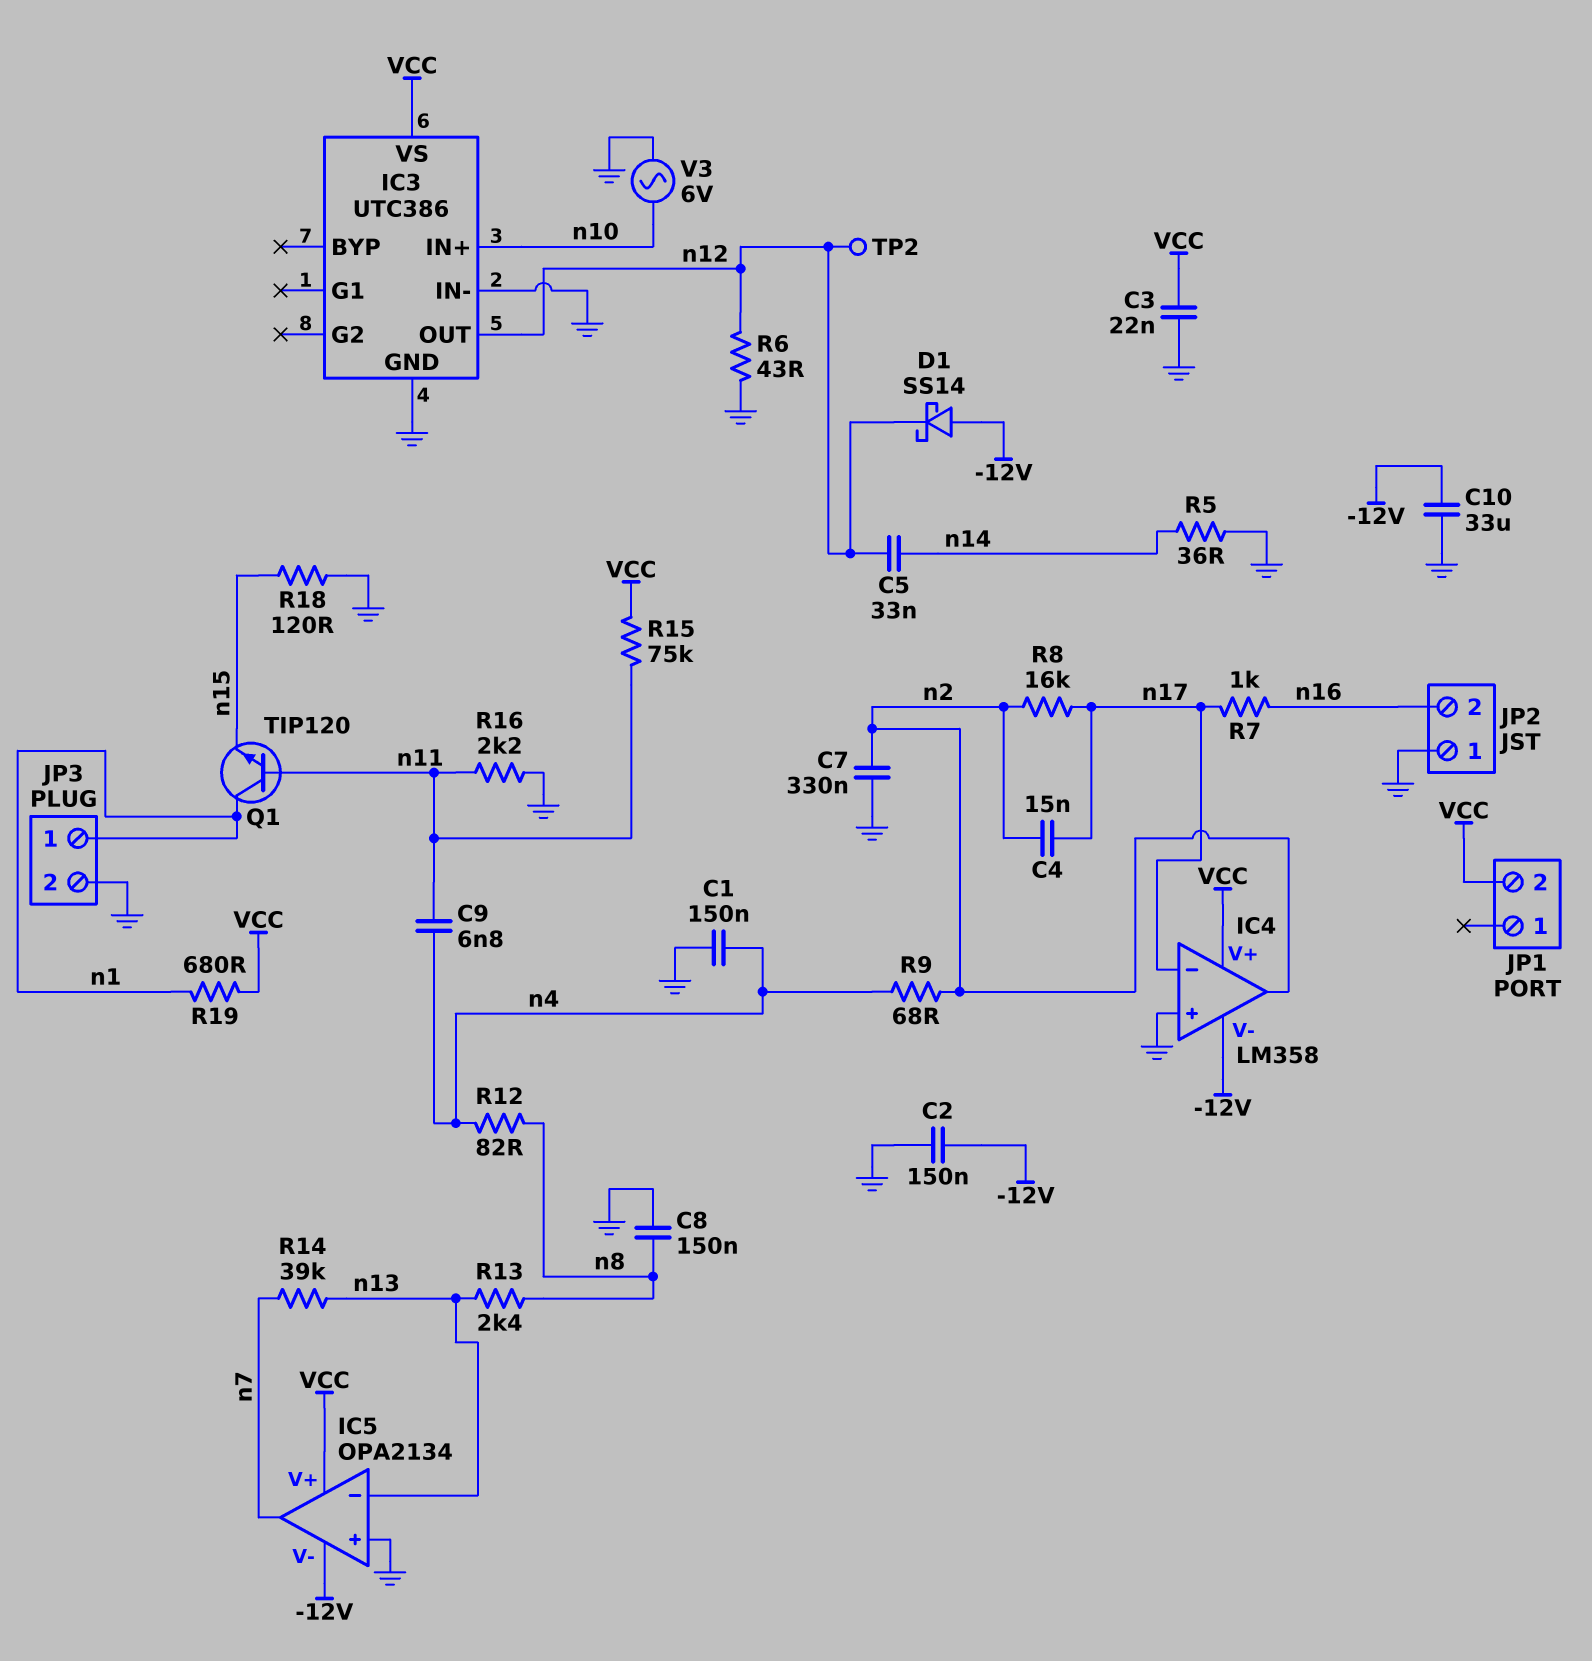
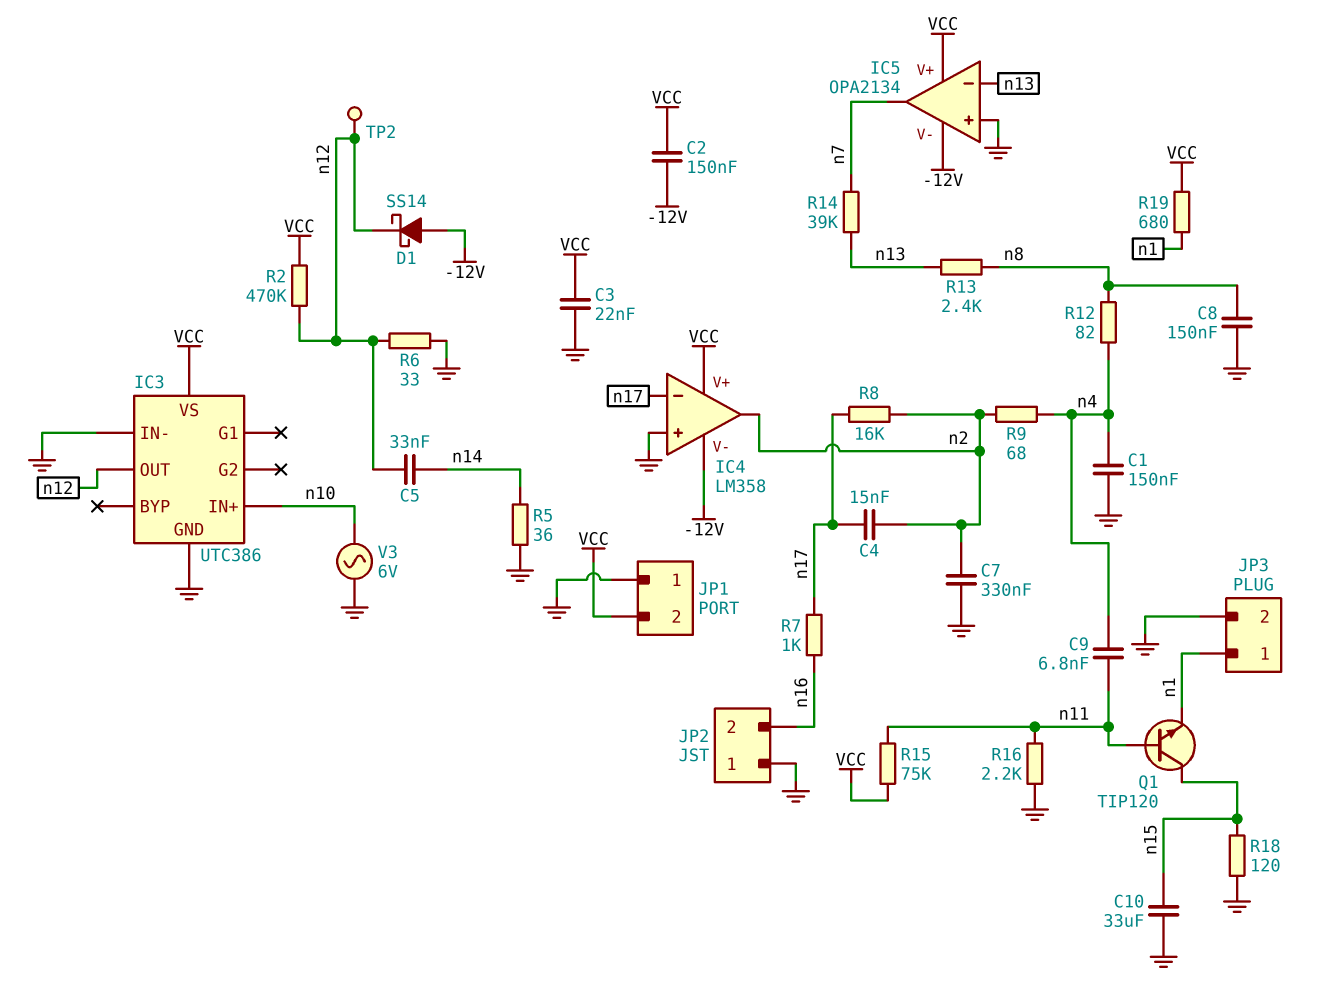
C2: 150nF (-12V, GND) -> 150nF (-12V, VCC)
C10: 33uF (-12V, GND) -> 33uF (GND, n15)
JP1 pin 1: none -> GND
Q1: NPN TIP120 (B n11, C n1, E n15) -> NPN TIP120 (B n11, C n15, E n1)
R2: none -> 470k (VCC, n12)
R6: 43 (GND, n12) -> 33 (GND, n12)

